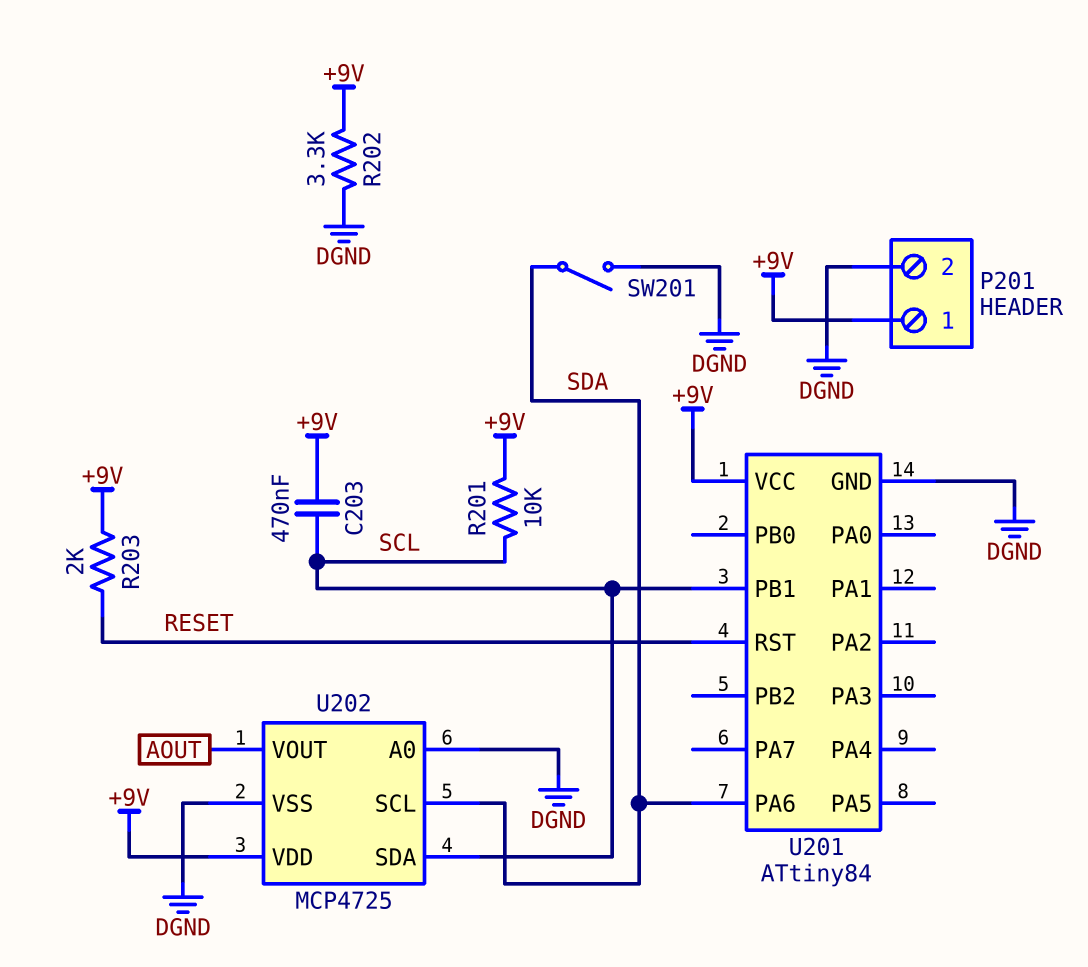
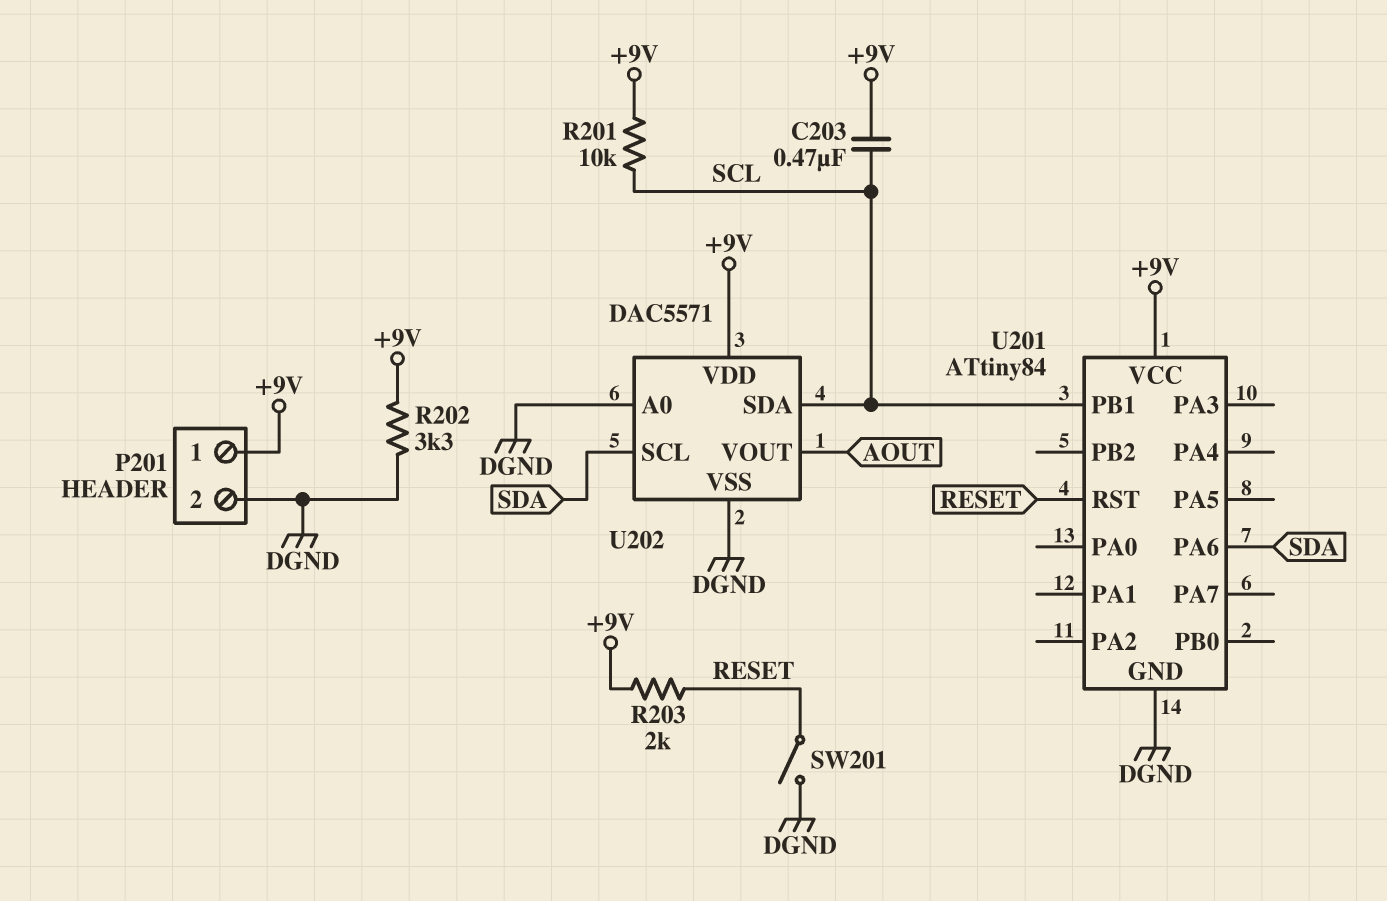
SW201: switch (DGND, SDA) -> switch (DGND, RESET)
U202: MCP4725 -> DAC5571

